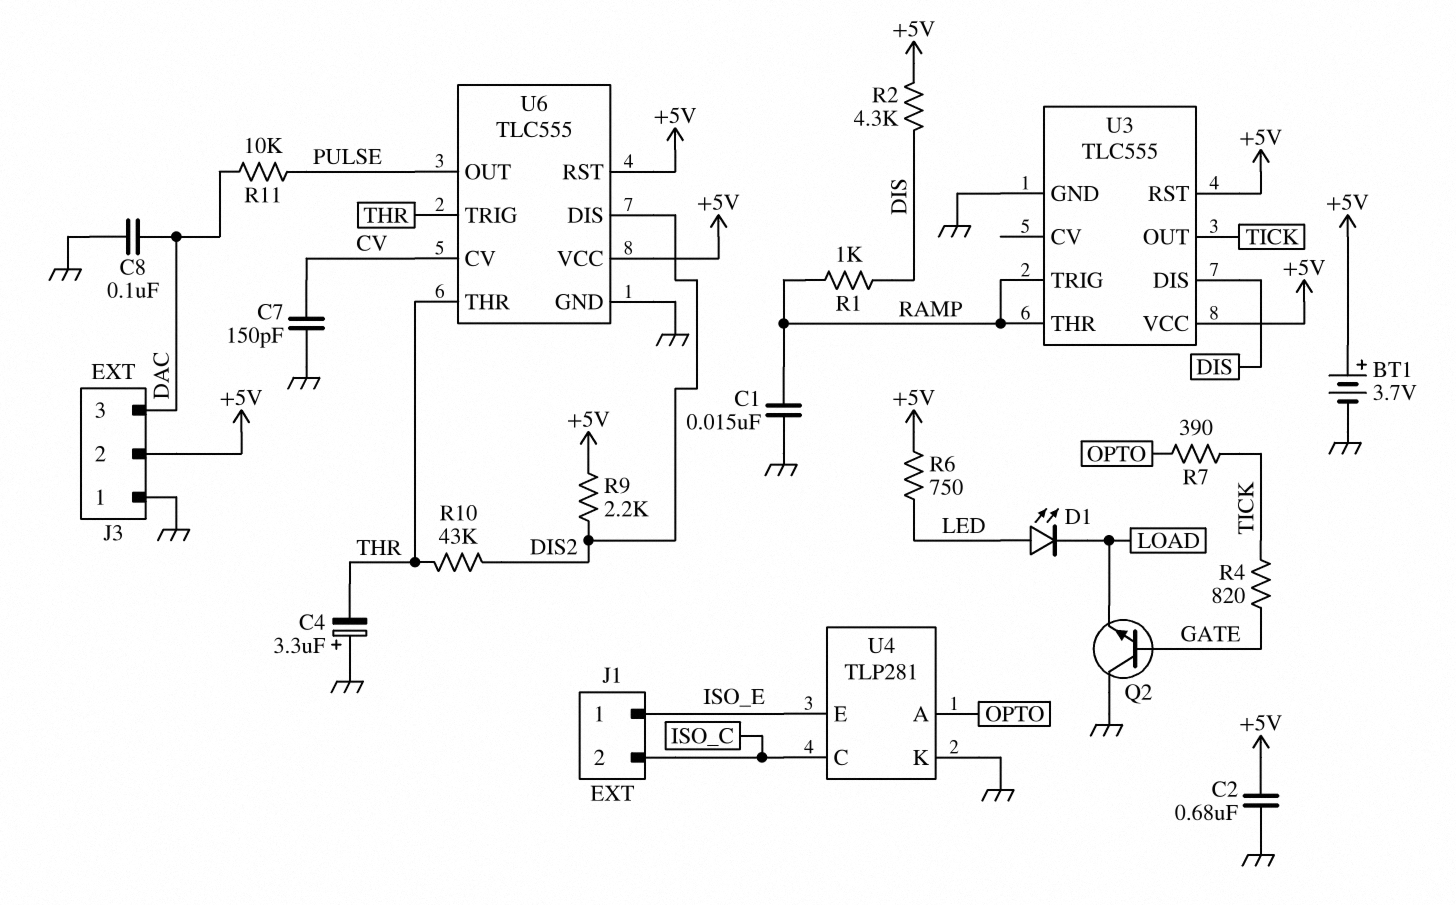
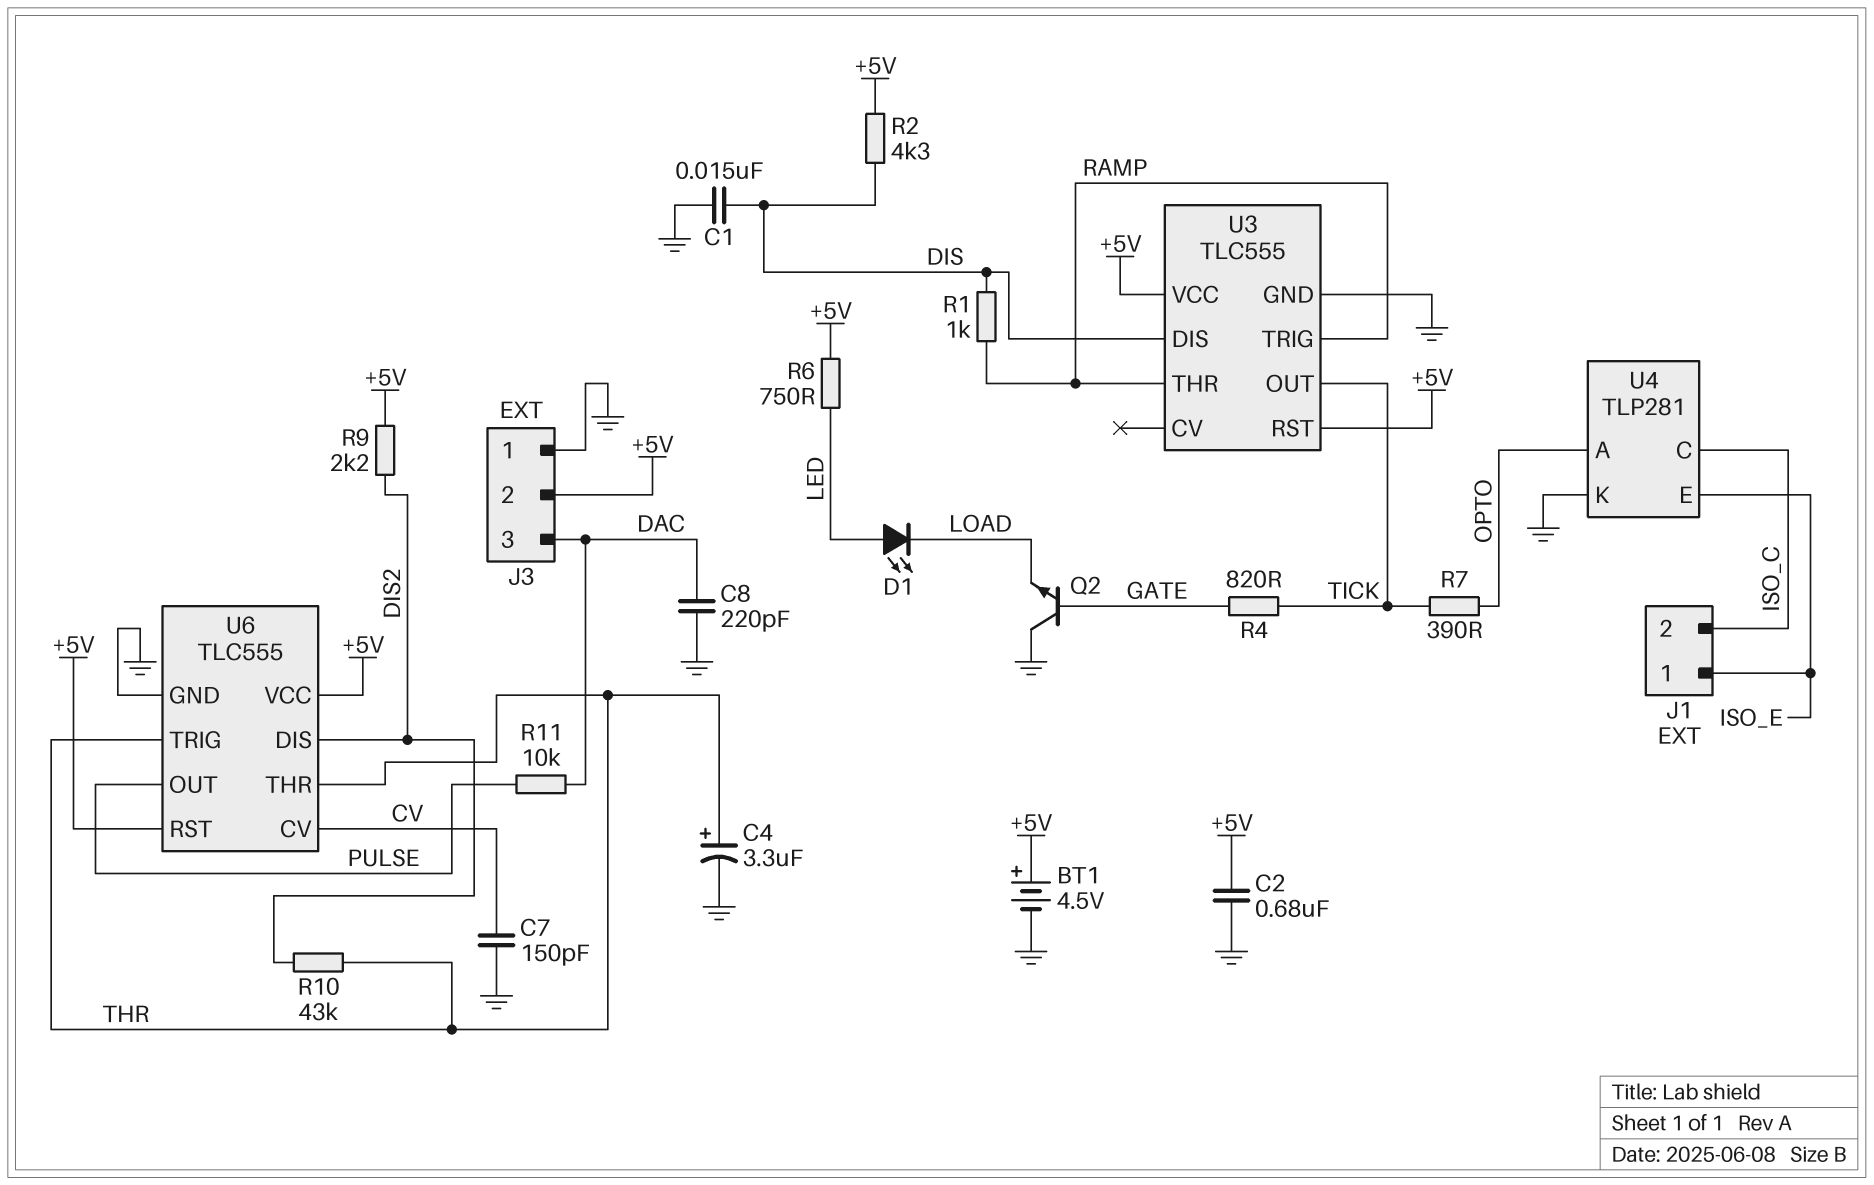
BT1: 3.7V (plus +5V, minus GND) -> 4.5V (plus +5V, minus GND)
C1: 15nF (GND, RAMP) -> 15nF (DIS, GND)
C4: 3.3uF (plus GND, minus THR) -> 3.3uF (plus THR, minus GND)
C8: 100nF (DAC, GND) -> 220pF (DAC, GND)

